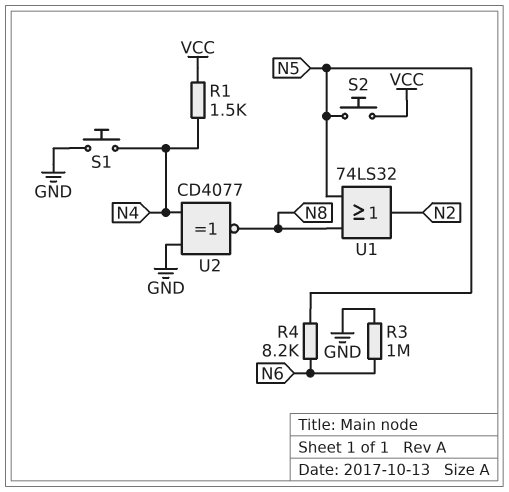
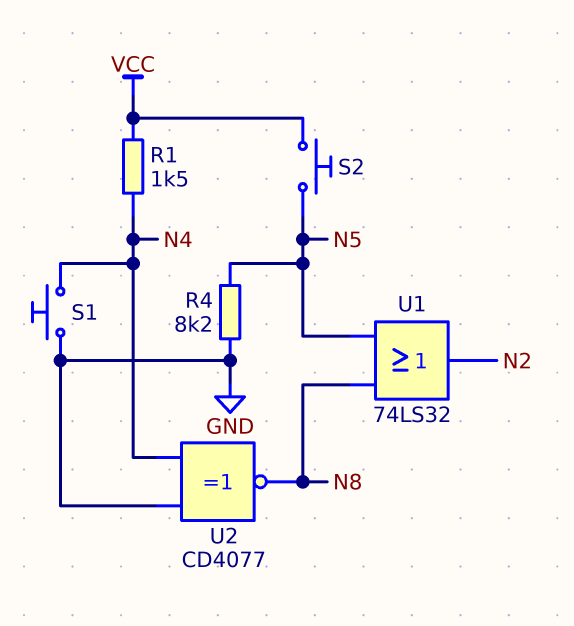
R3: 1M (GND, N6) -> none
R4: 8.2k (N5, N6) -> 8.2k (GND, N5)

